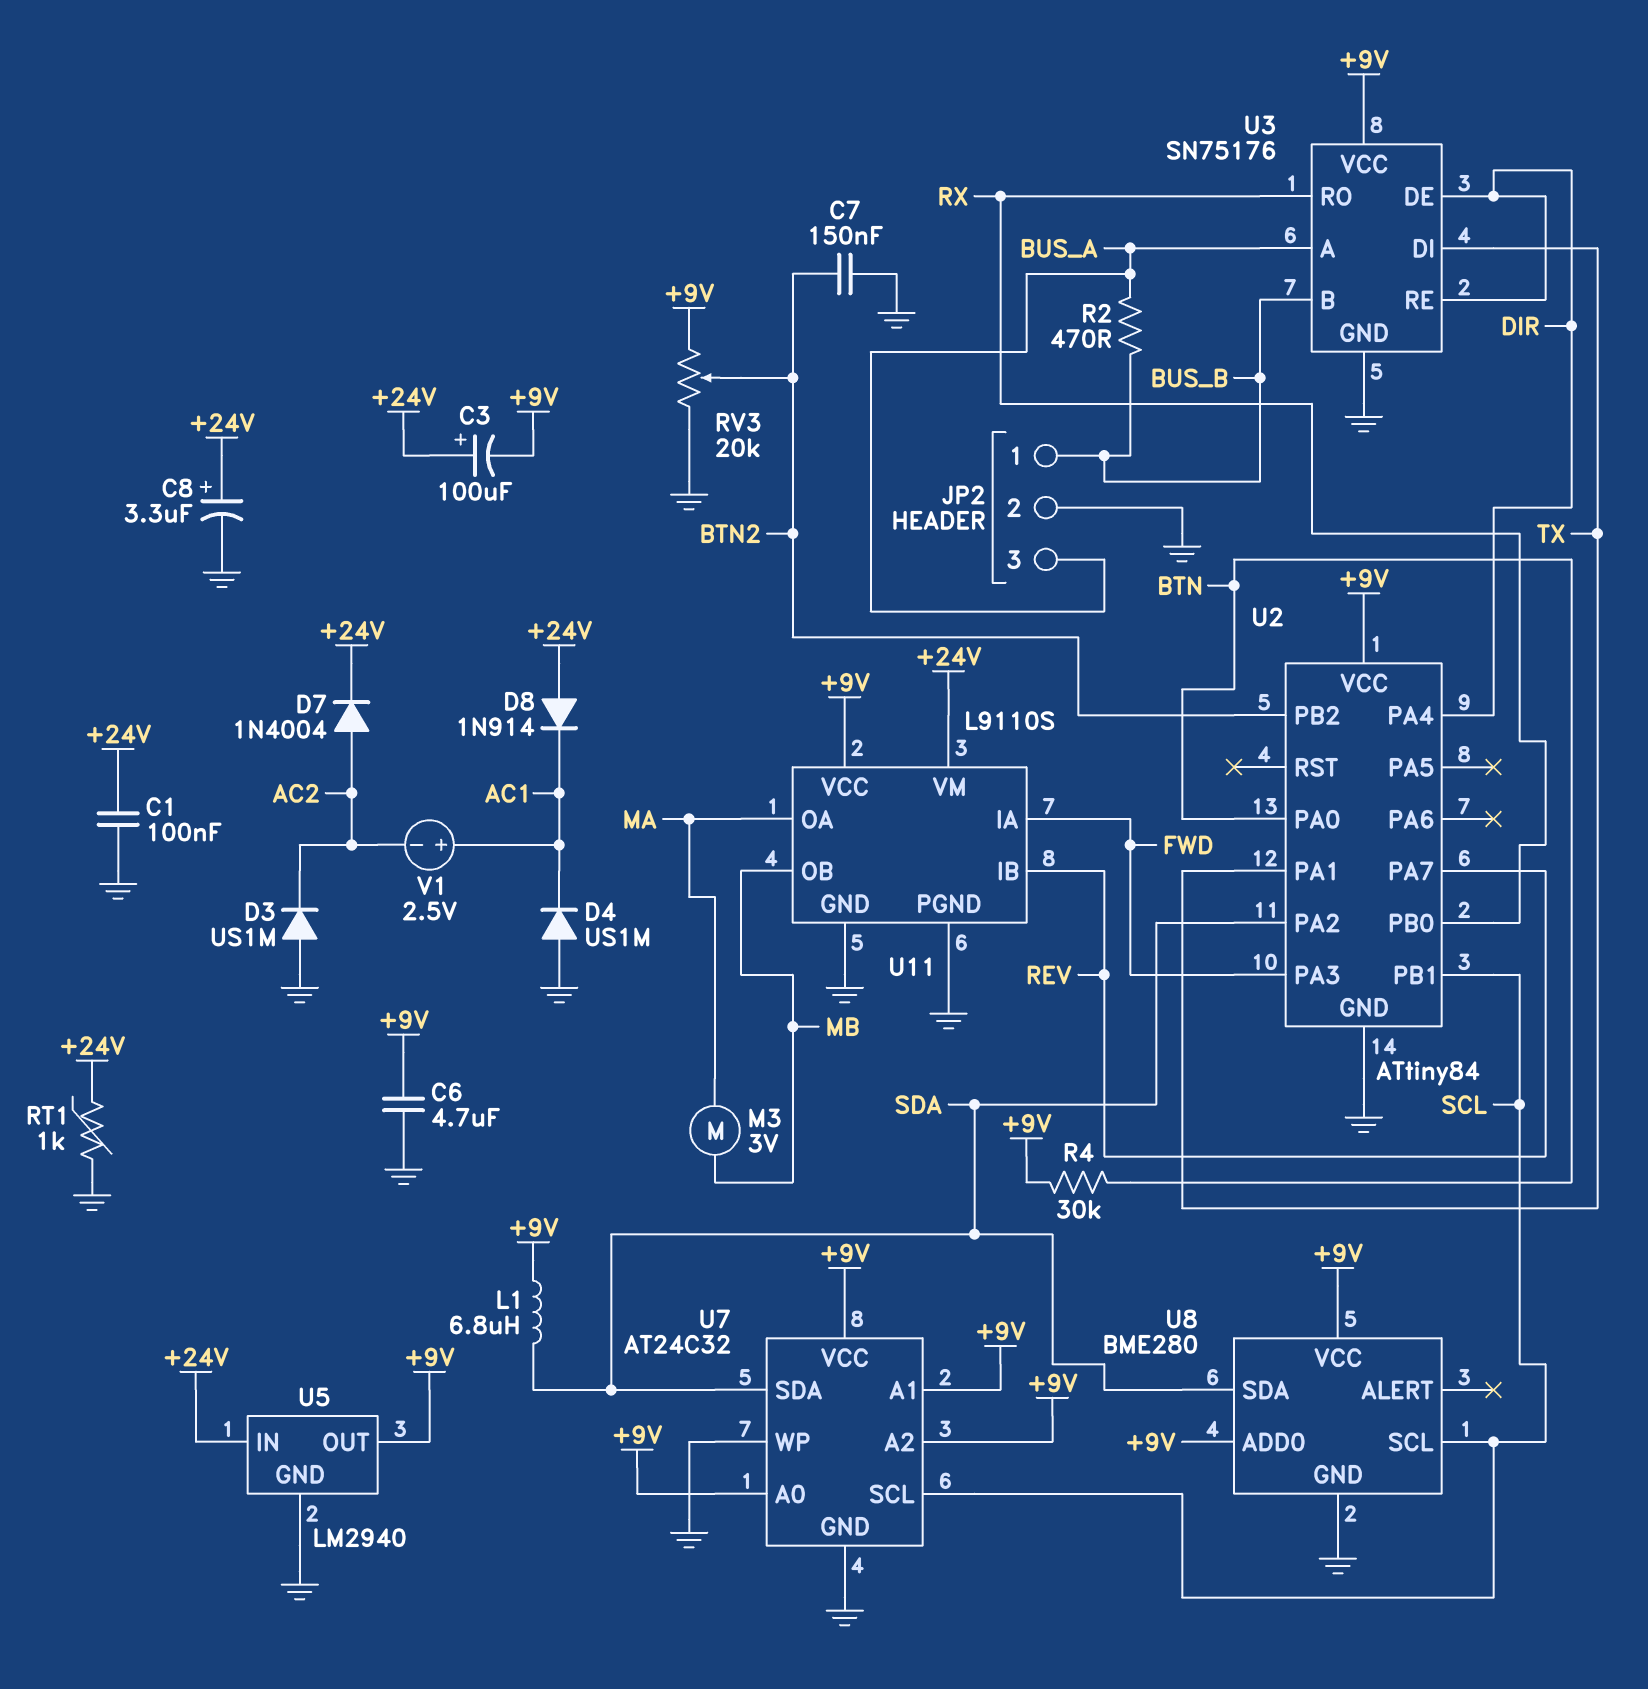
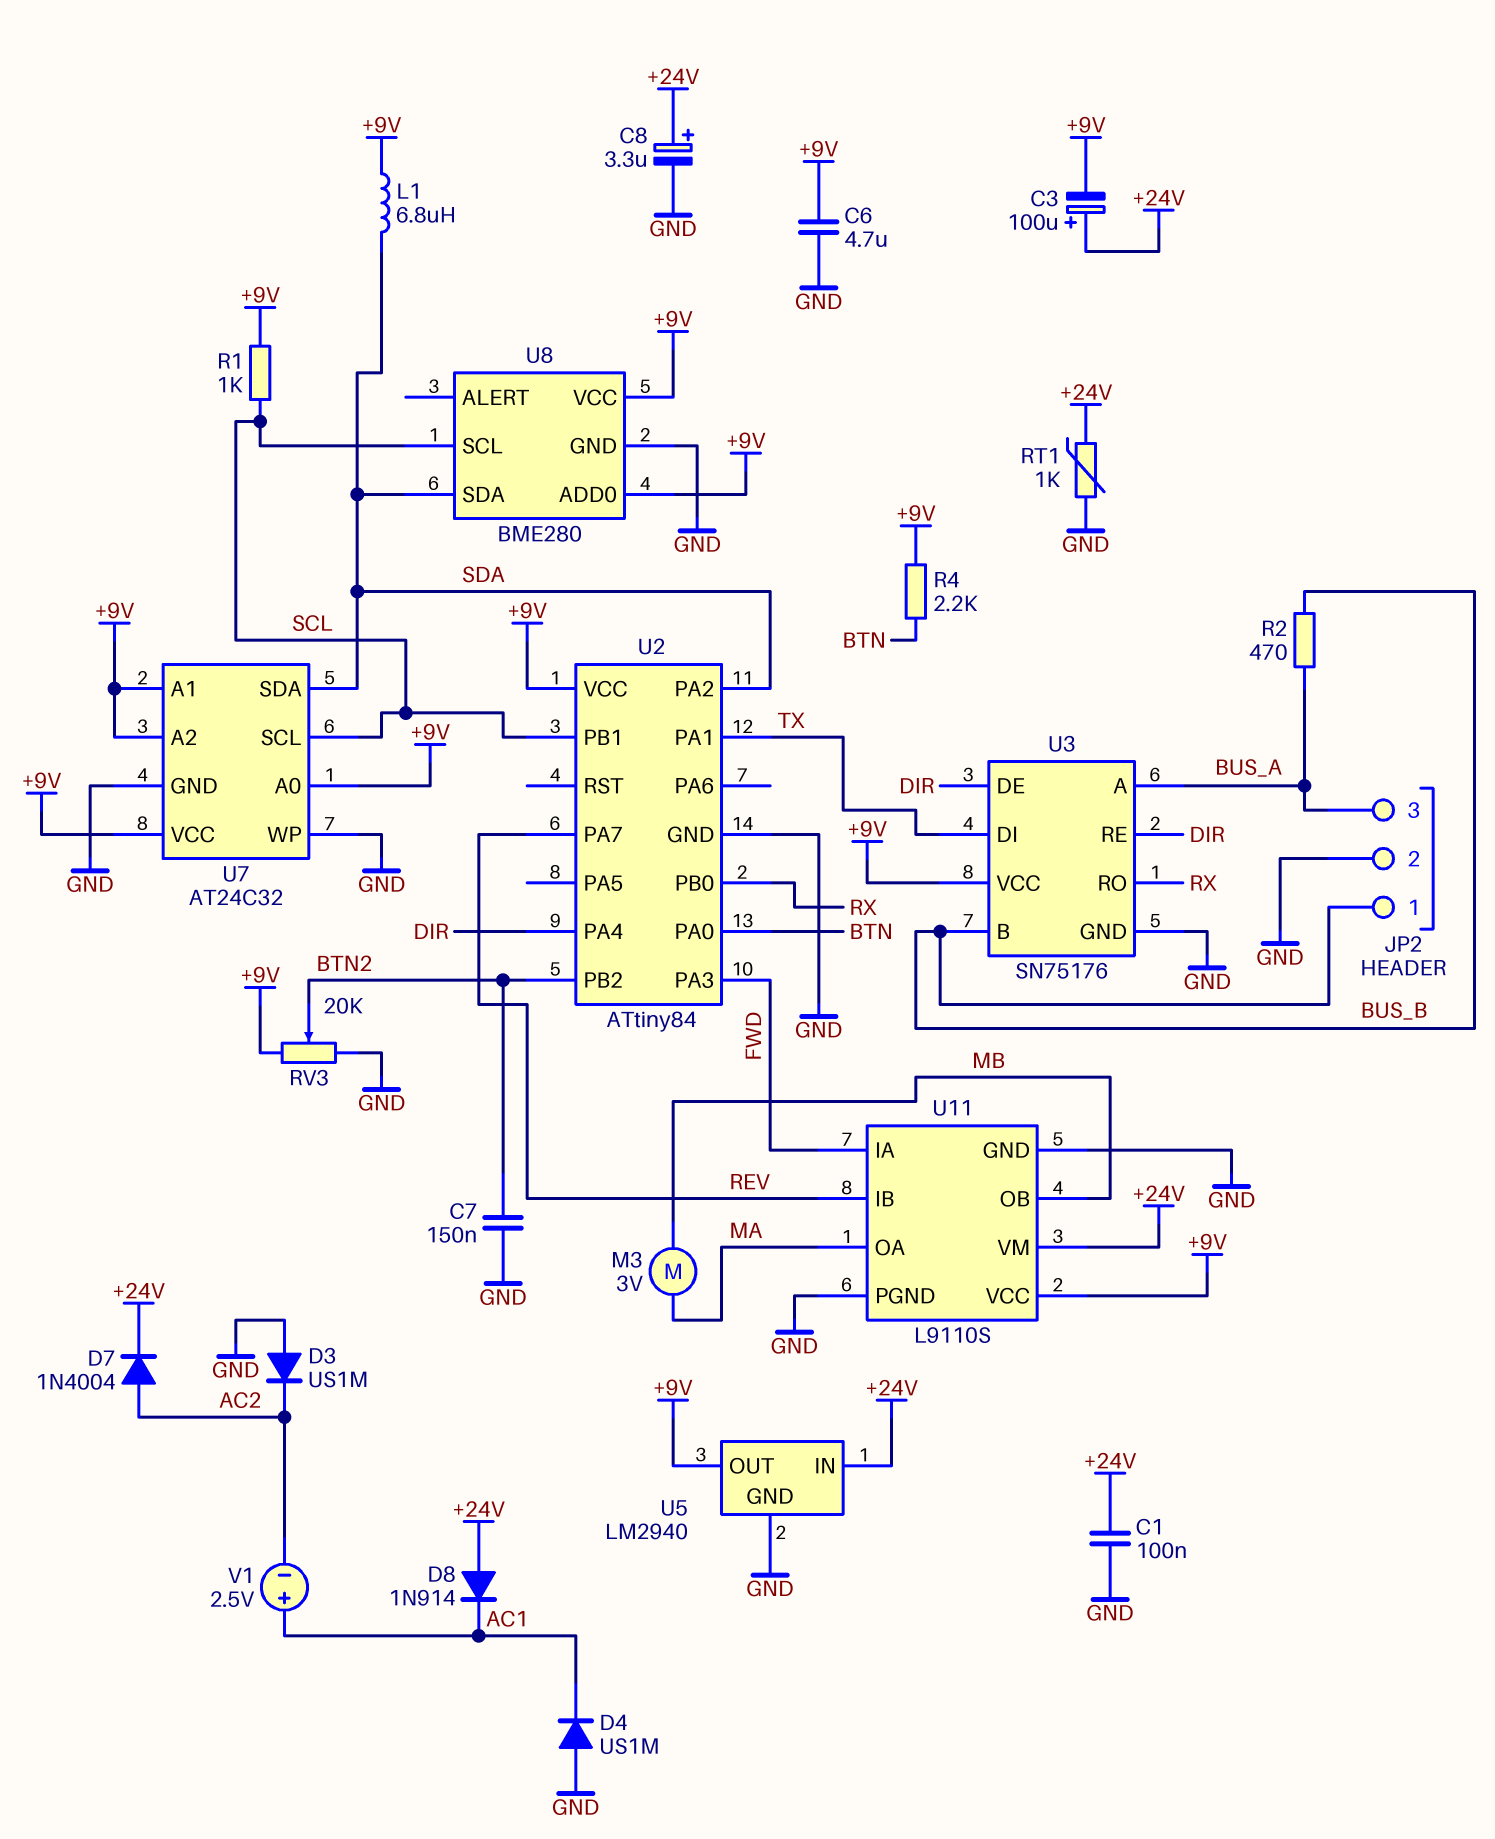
R1: none -> 1k (+9V, SCL)
R4: 30k (+9V, BTN) -> 2.2k (+9V, BTN)

